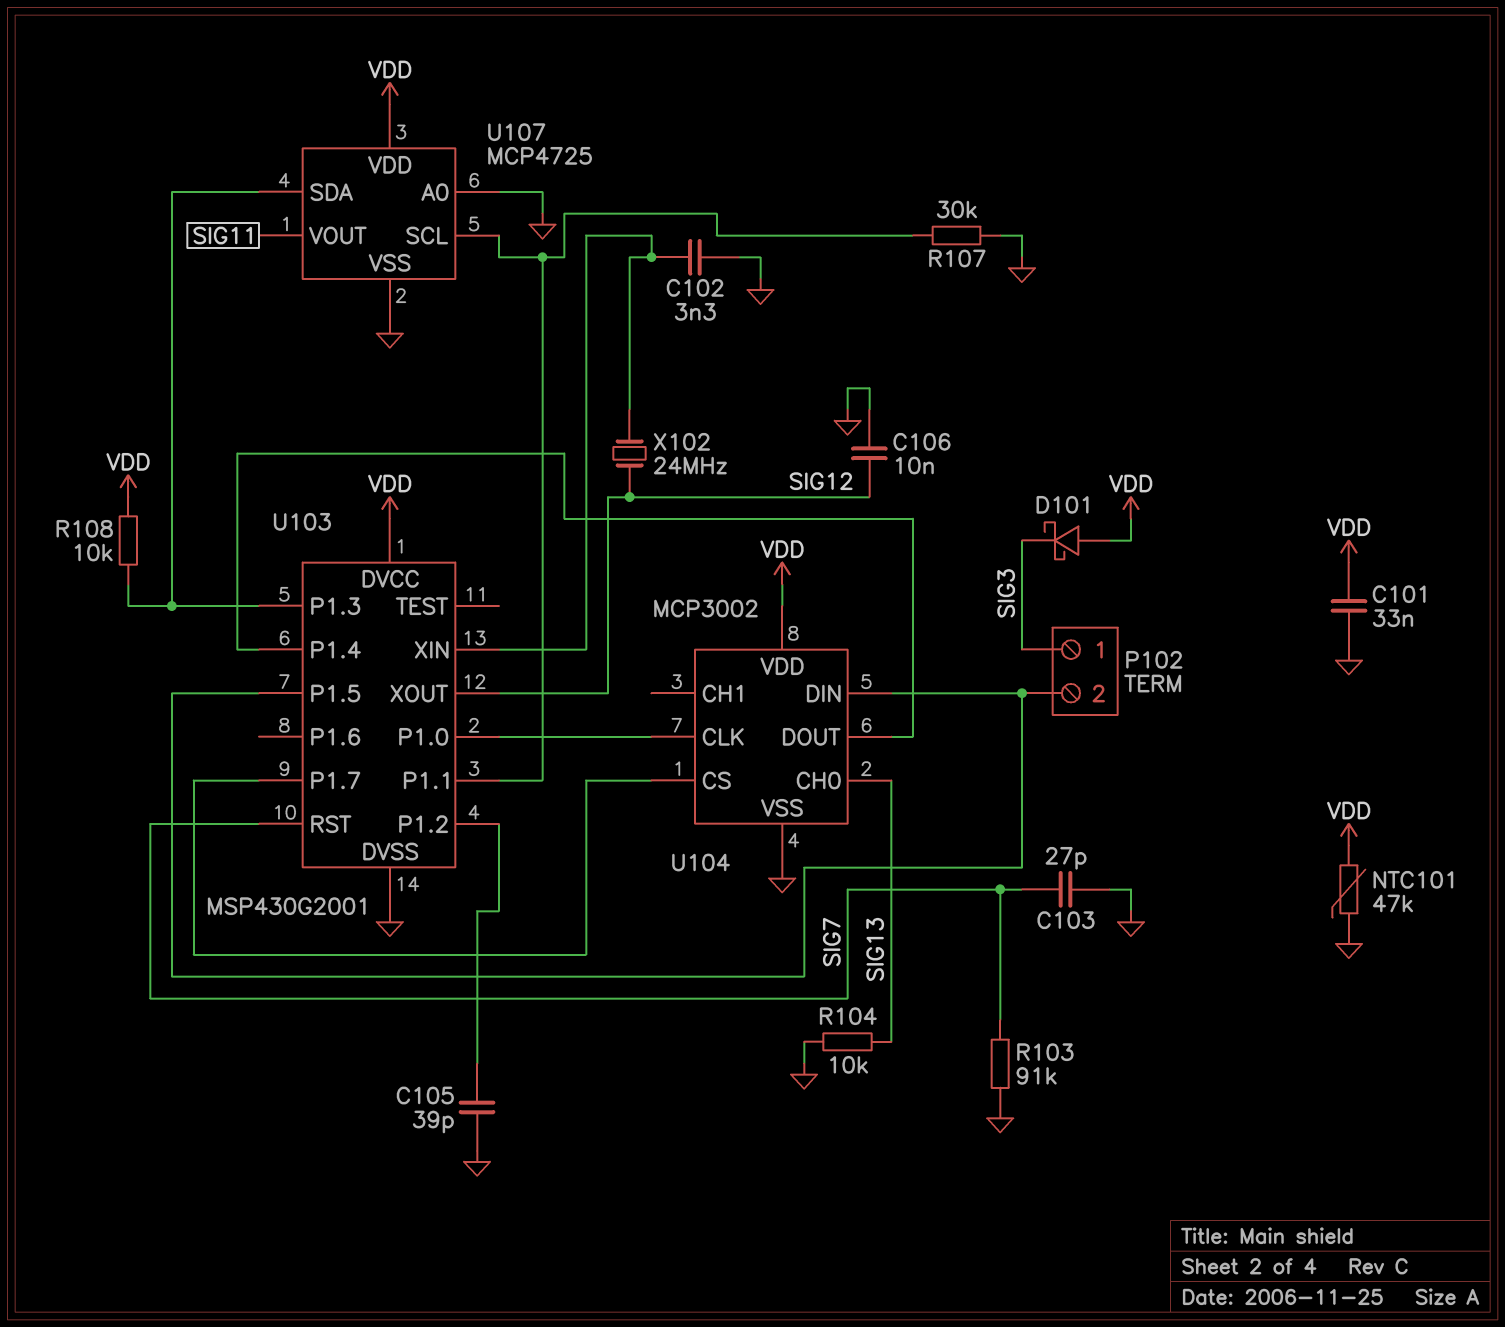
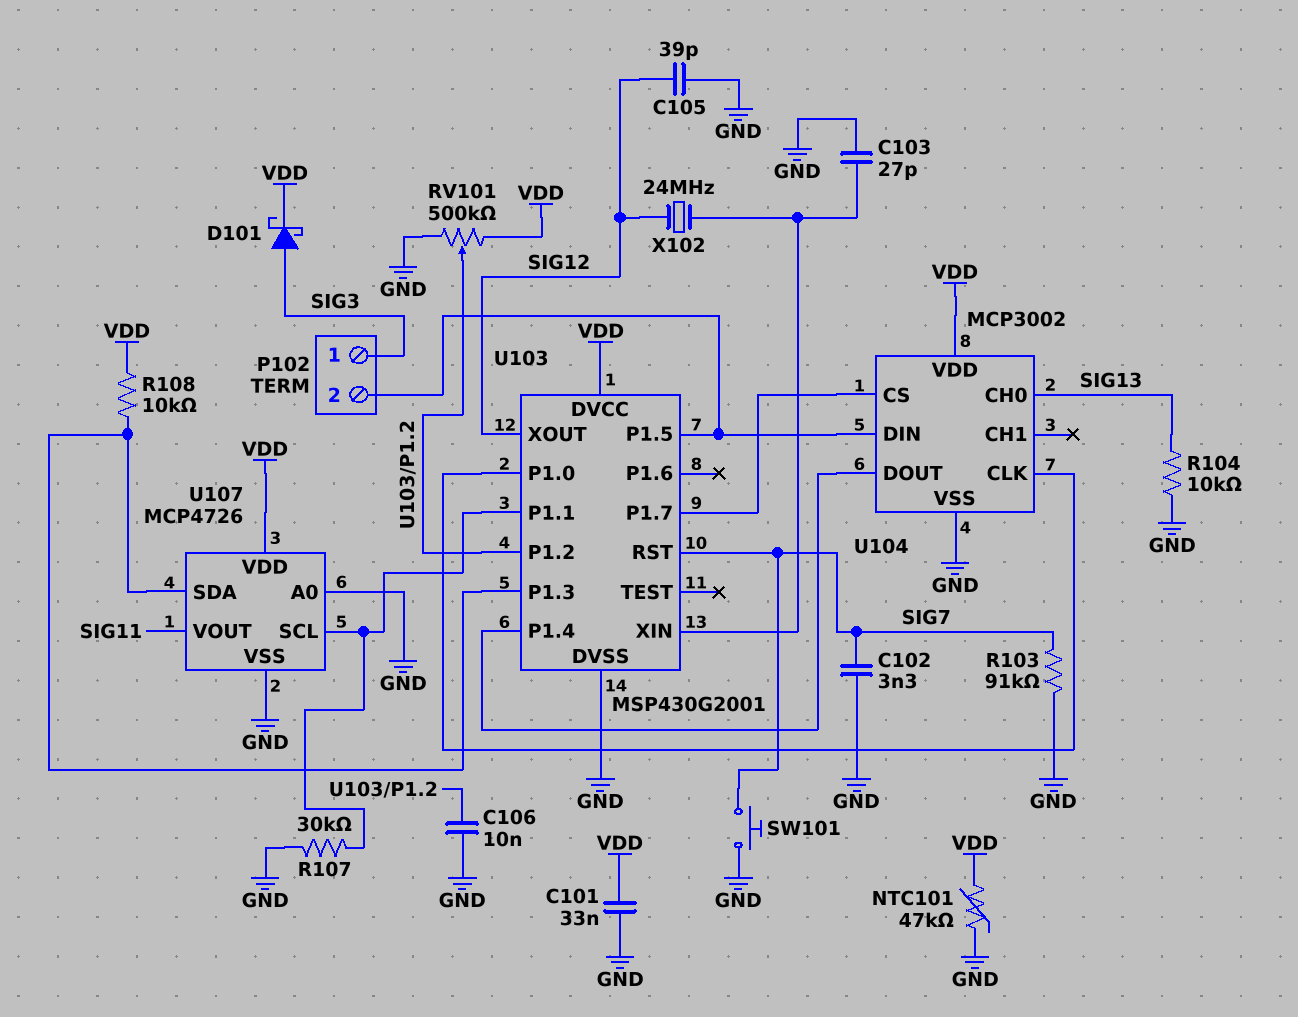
C102: 3.3nF (GND, U103/XIN) -> 3.3nF (GND, SIG7)
C103: 27pF (GND, SIG7) -> 27pF (GND, U103/XIN)
C105: 39pF (GND, U103/P1.2) -> 39pF (GND, SIG12)
C106: 10nF (GND, SIG12) -> 10nF (GND, U103/P1.2)
D101: schottky (A VDD, K SIG3) -> schottky (A SIG3, K VDD)
RV101: none -> 500k (GND, VDD, wiper U103/P1.2)
SW101: none -> button (GND, SIG7)
U107: MCP4725 -> MCP4726

